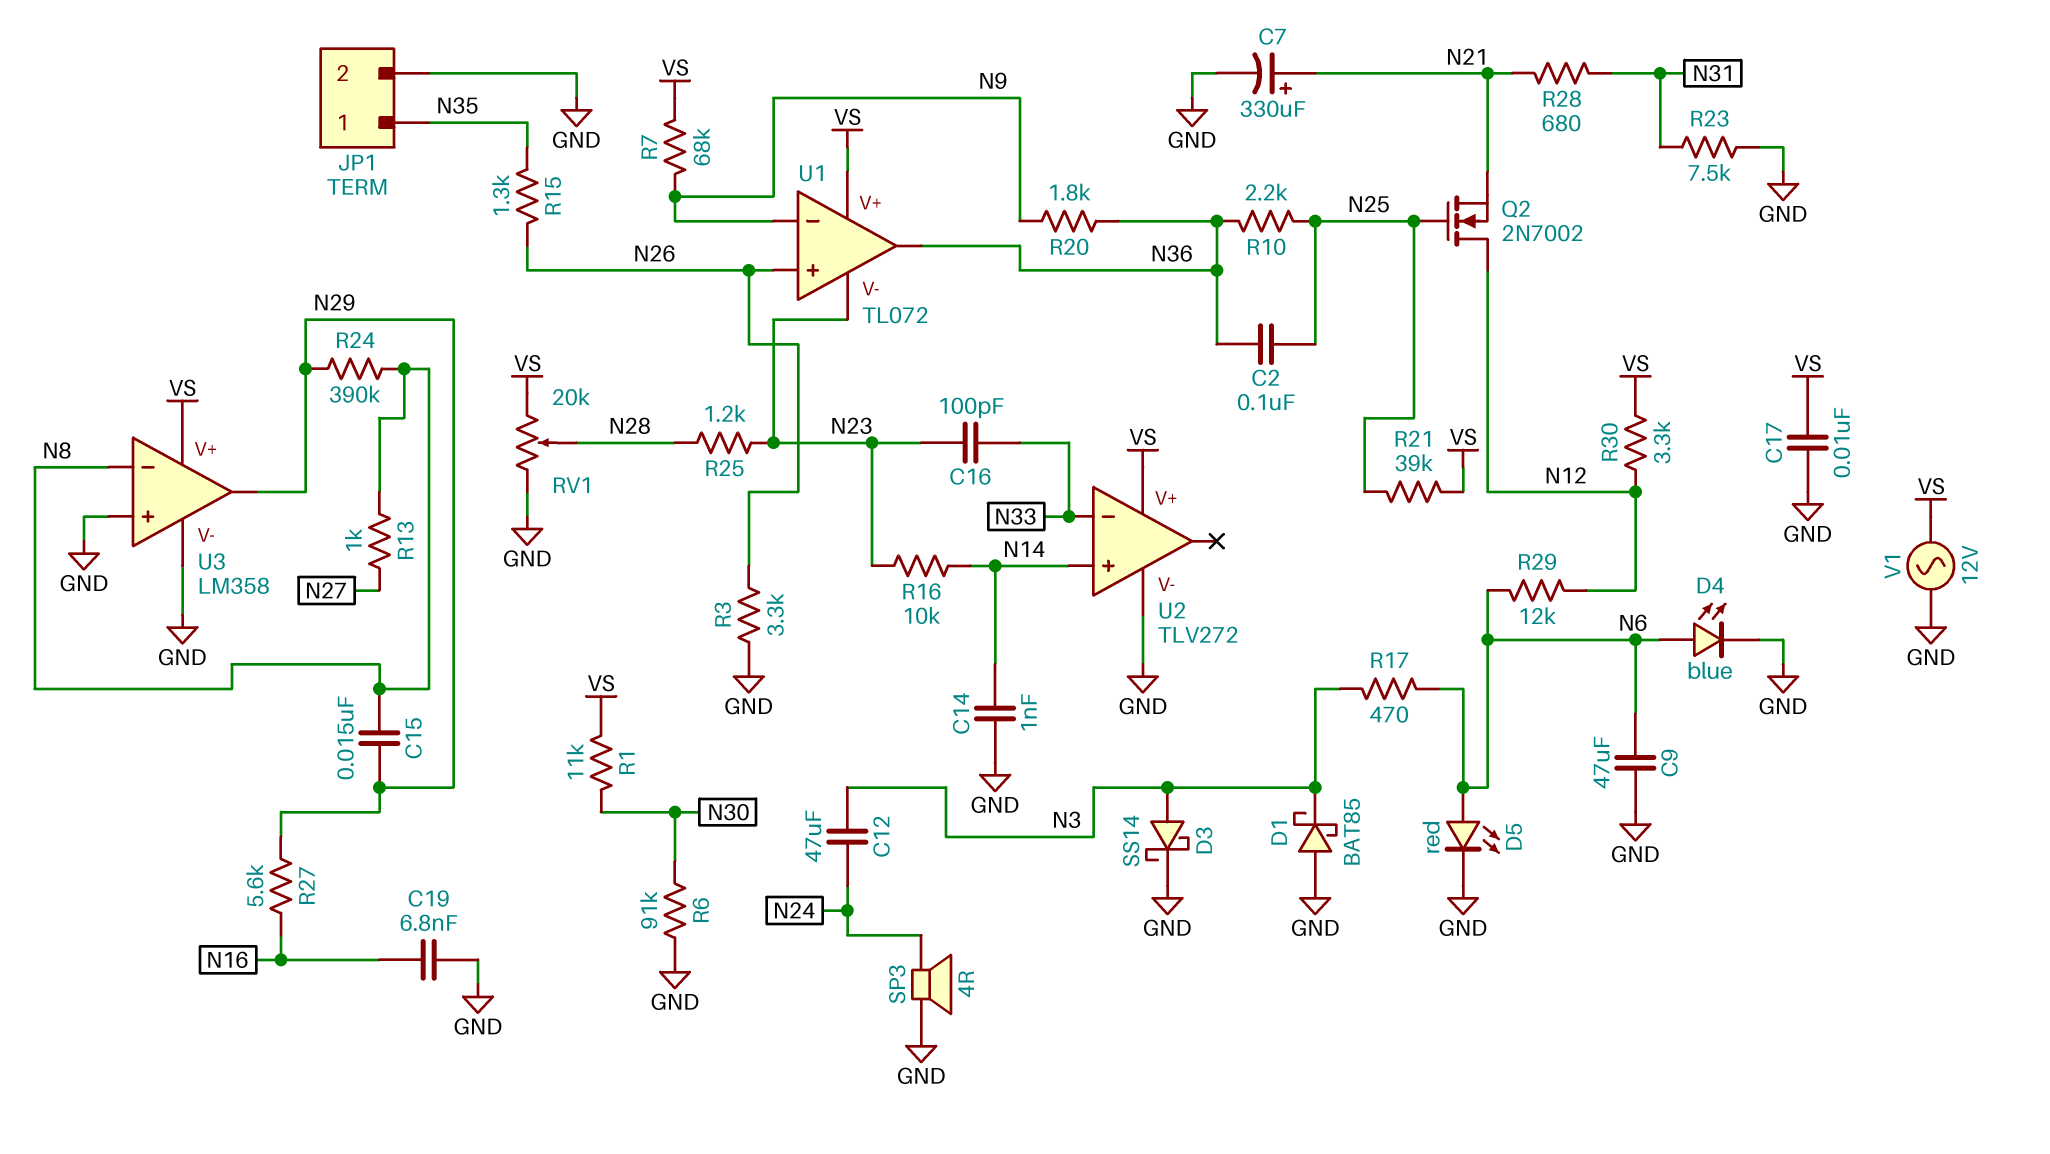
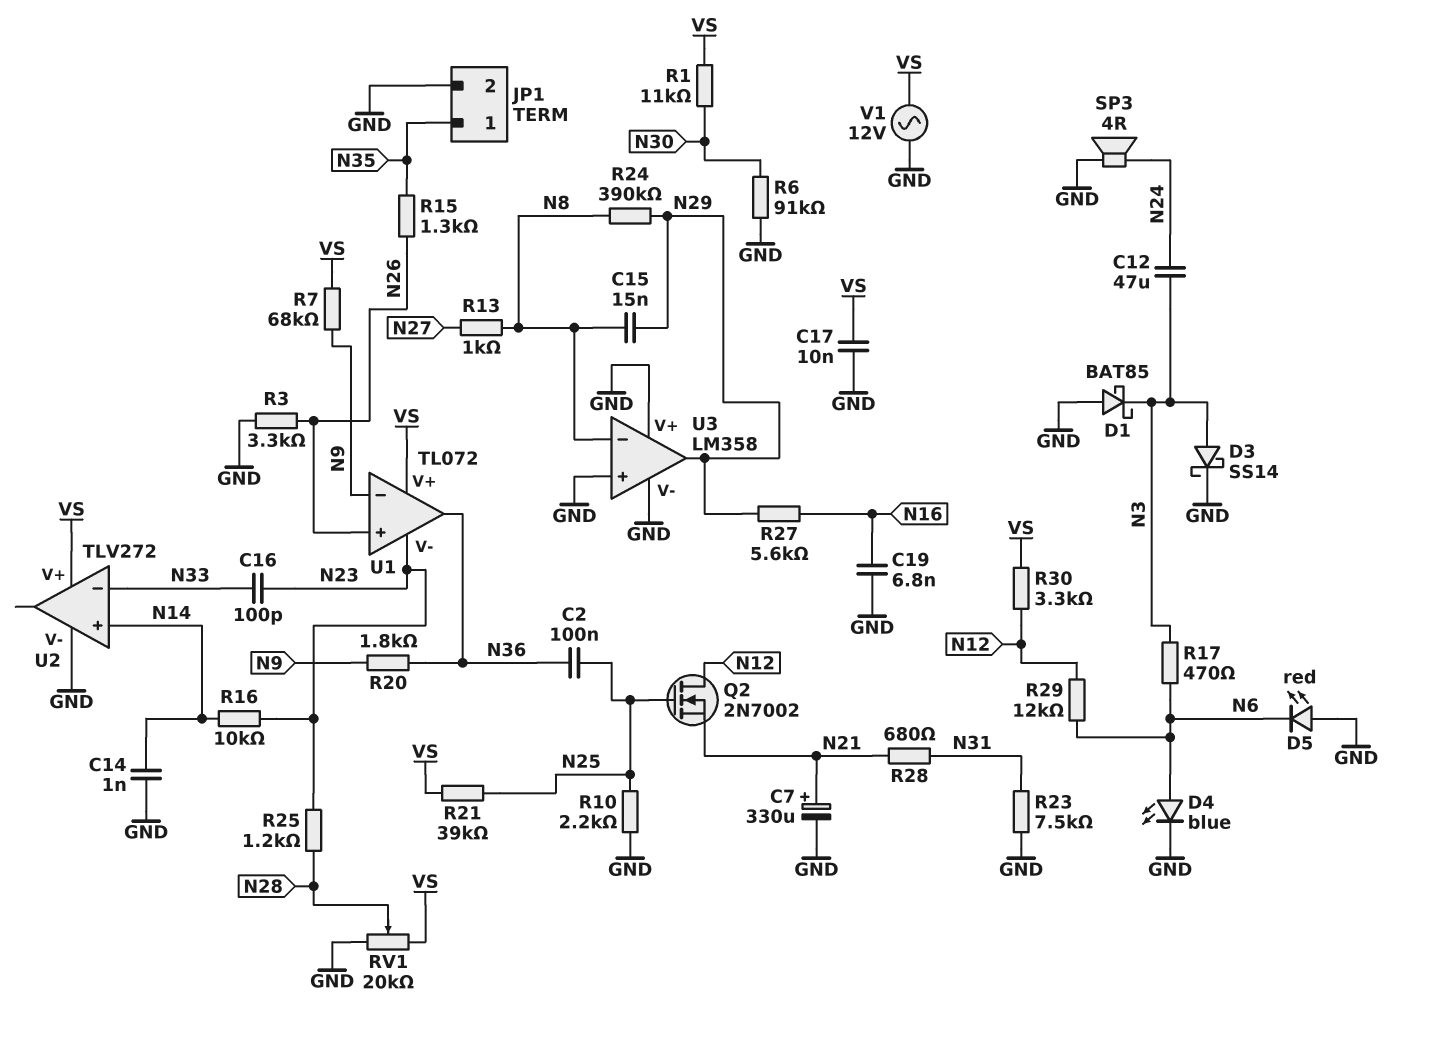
C9: 47uF (GND, N6) -> none
D5: LED red (A N6, K GND) -> LED red (A GND, K N6)
R10: 2.2k (N25, N36) -> 2.2k (GND, N25)
U3 pin V+: VS -> GND

